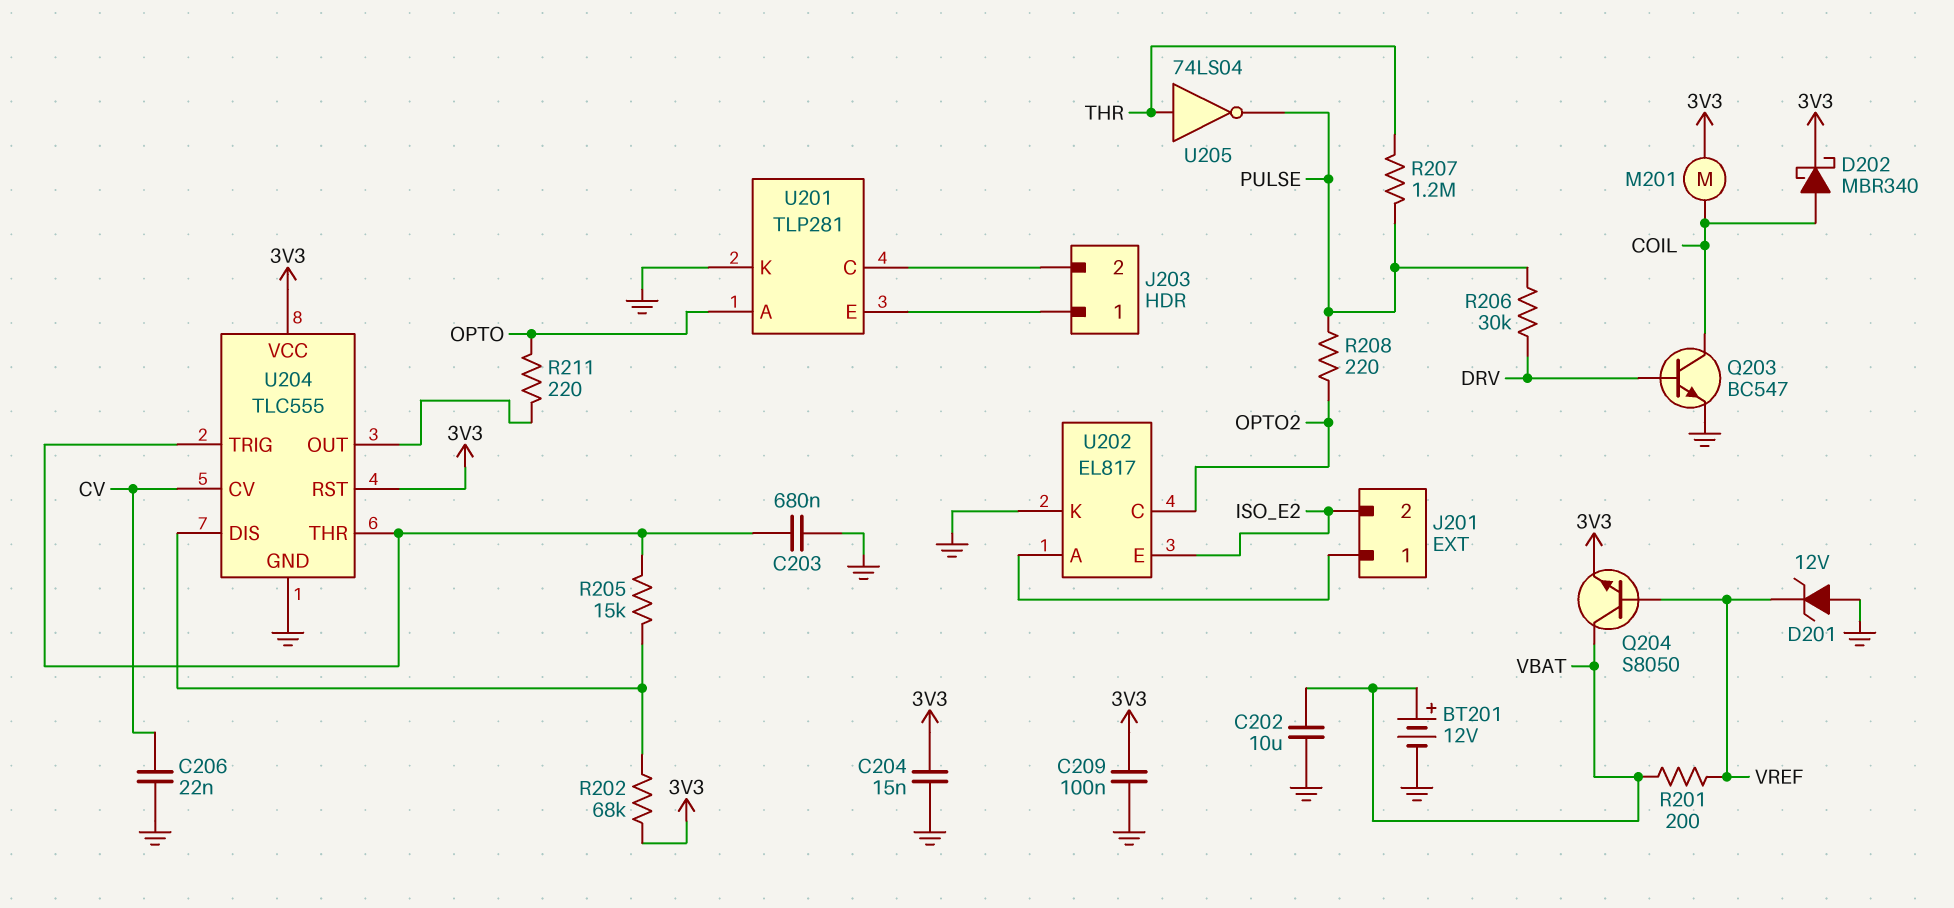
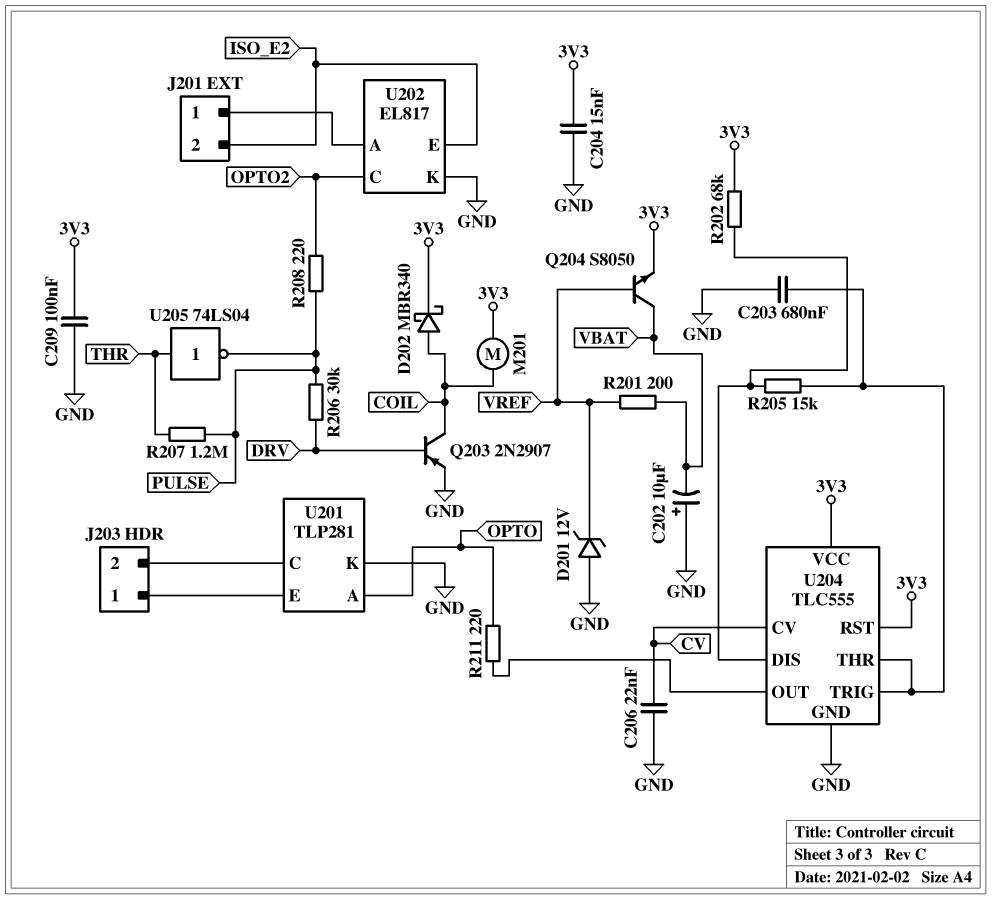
BT201: 12V (plus VBAT, minus GND) -> none
C202: 10uF (GND, VBAT) -> 10uF (plus GND, minus VBAT)
Q203: NPN BC547 (B DRV, C COIL, E GND) -> PNP 2N2907 (B DRV, C COIL, E GND)

